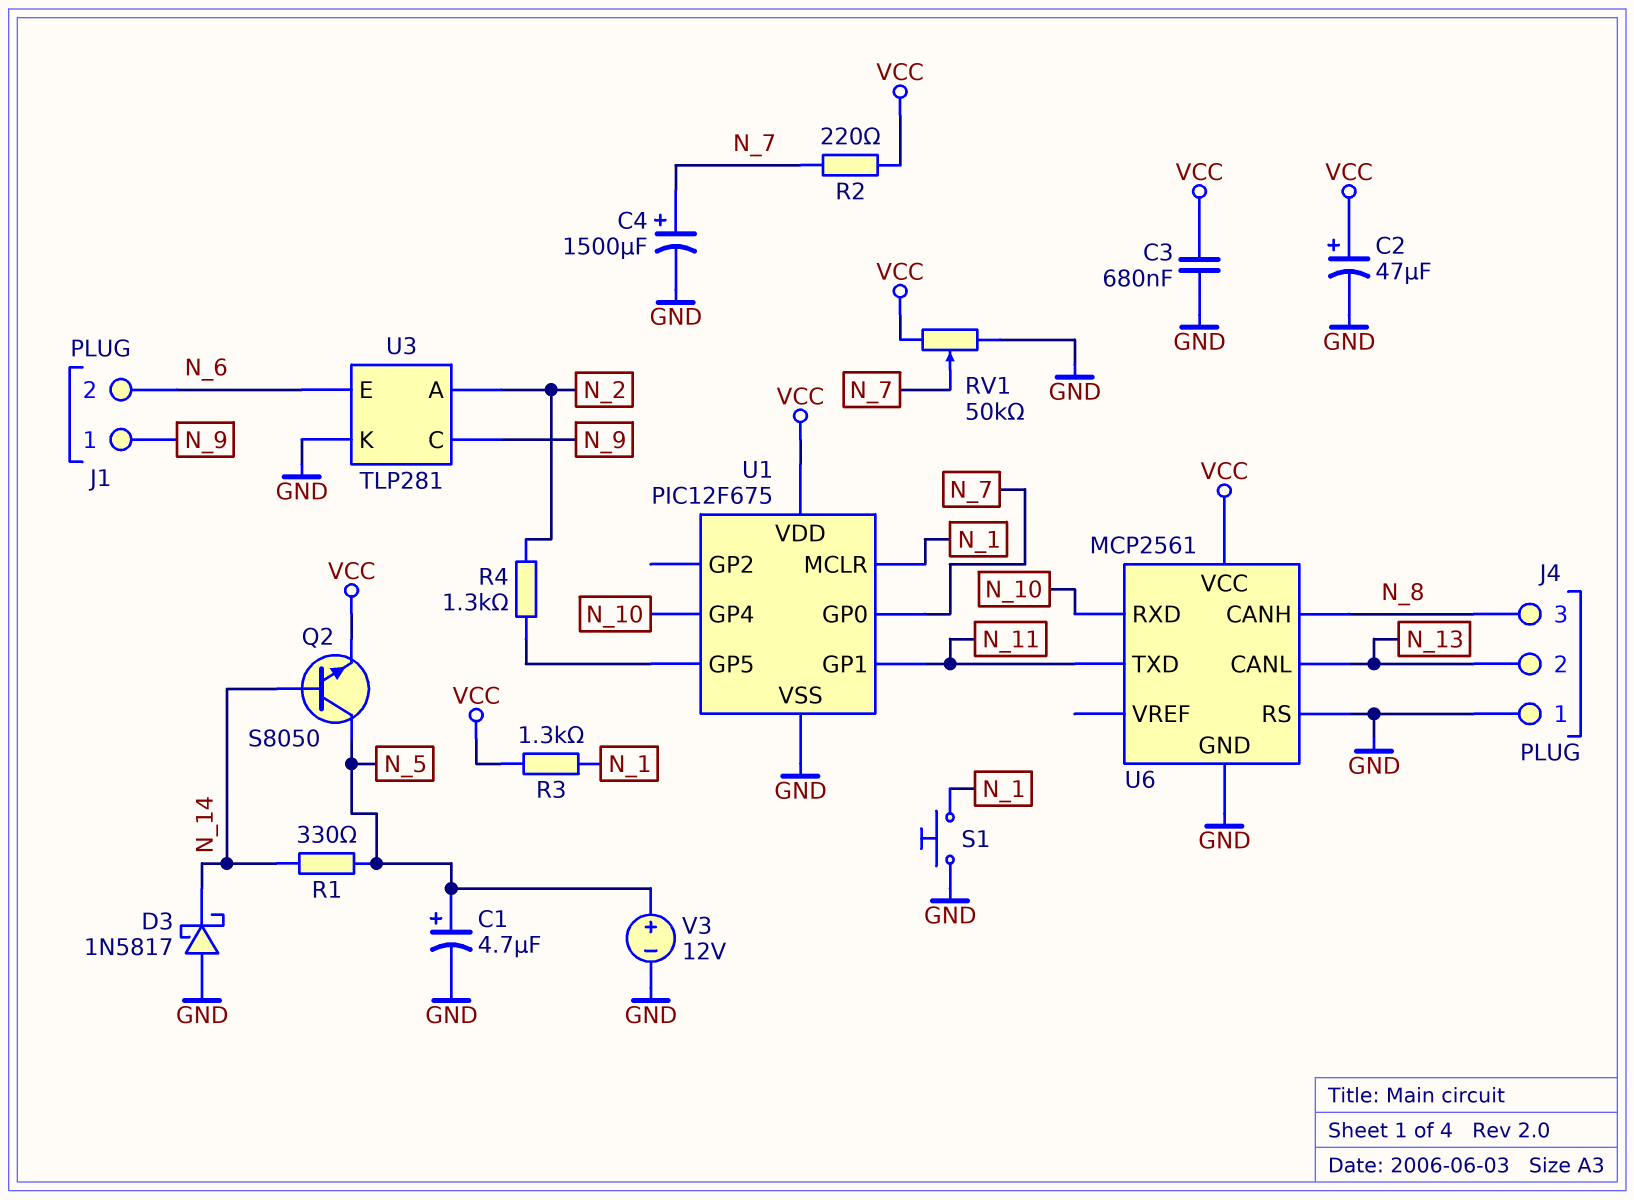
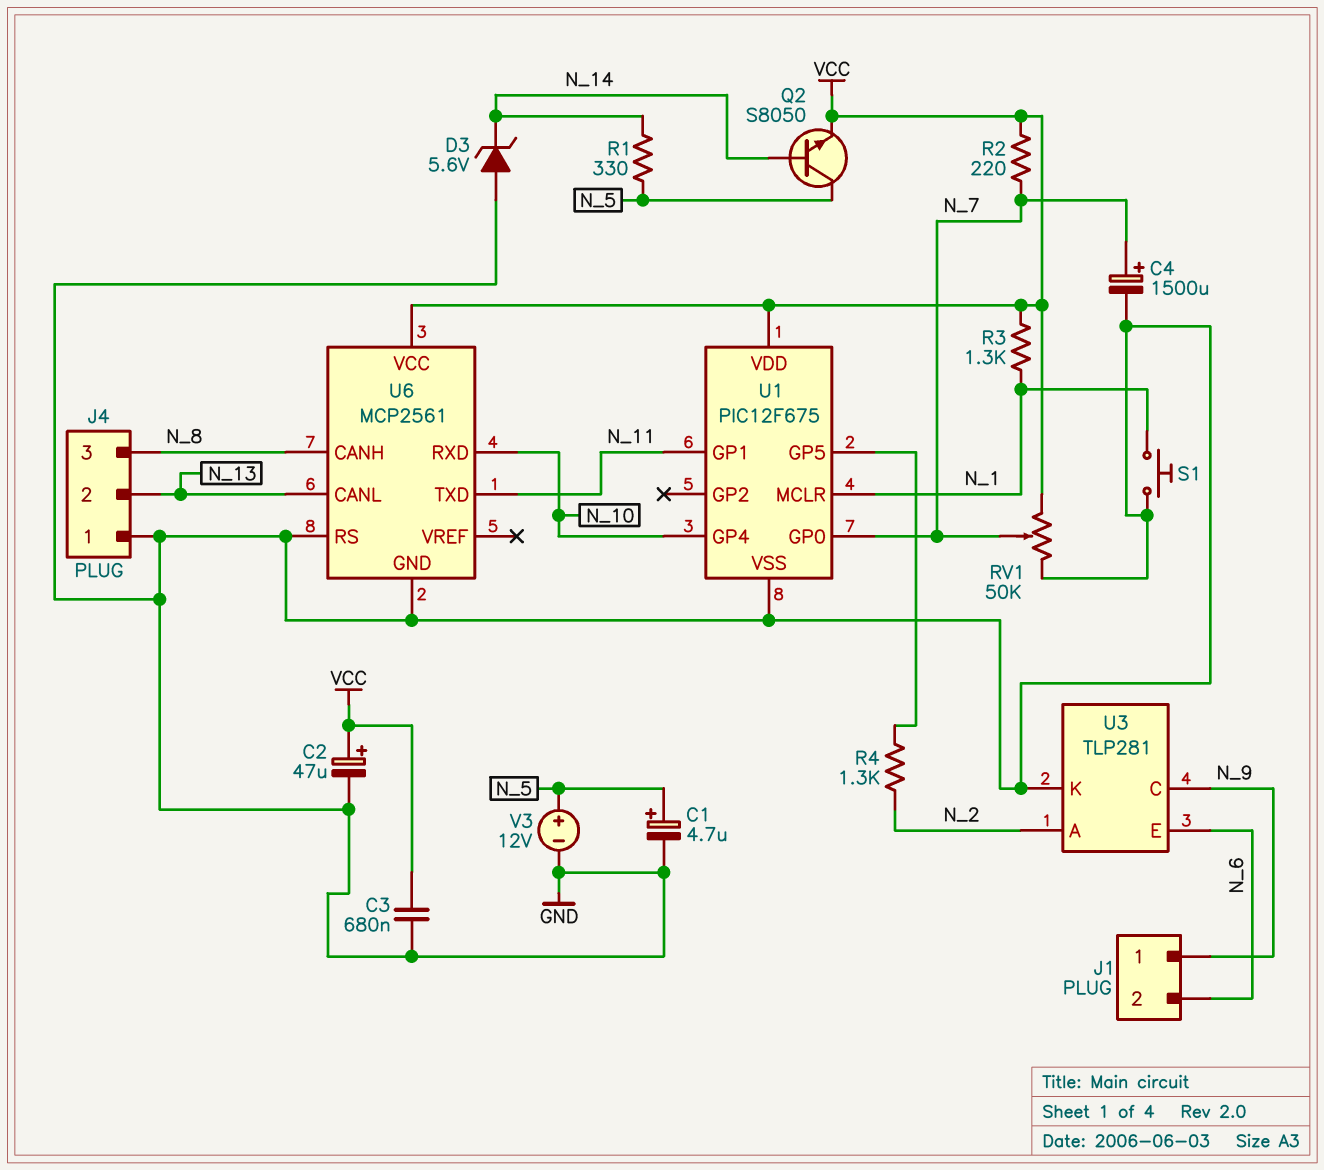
D3: schottky 1N5817 (A GND, K N_14) -> zener 5.6V (A GND, K N_14)

